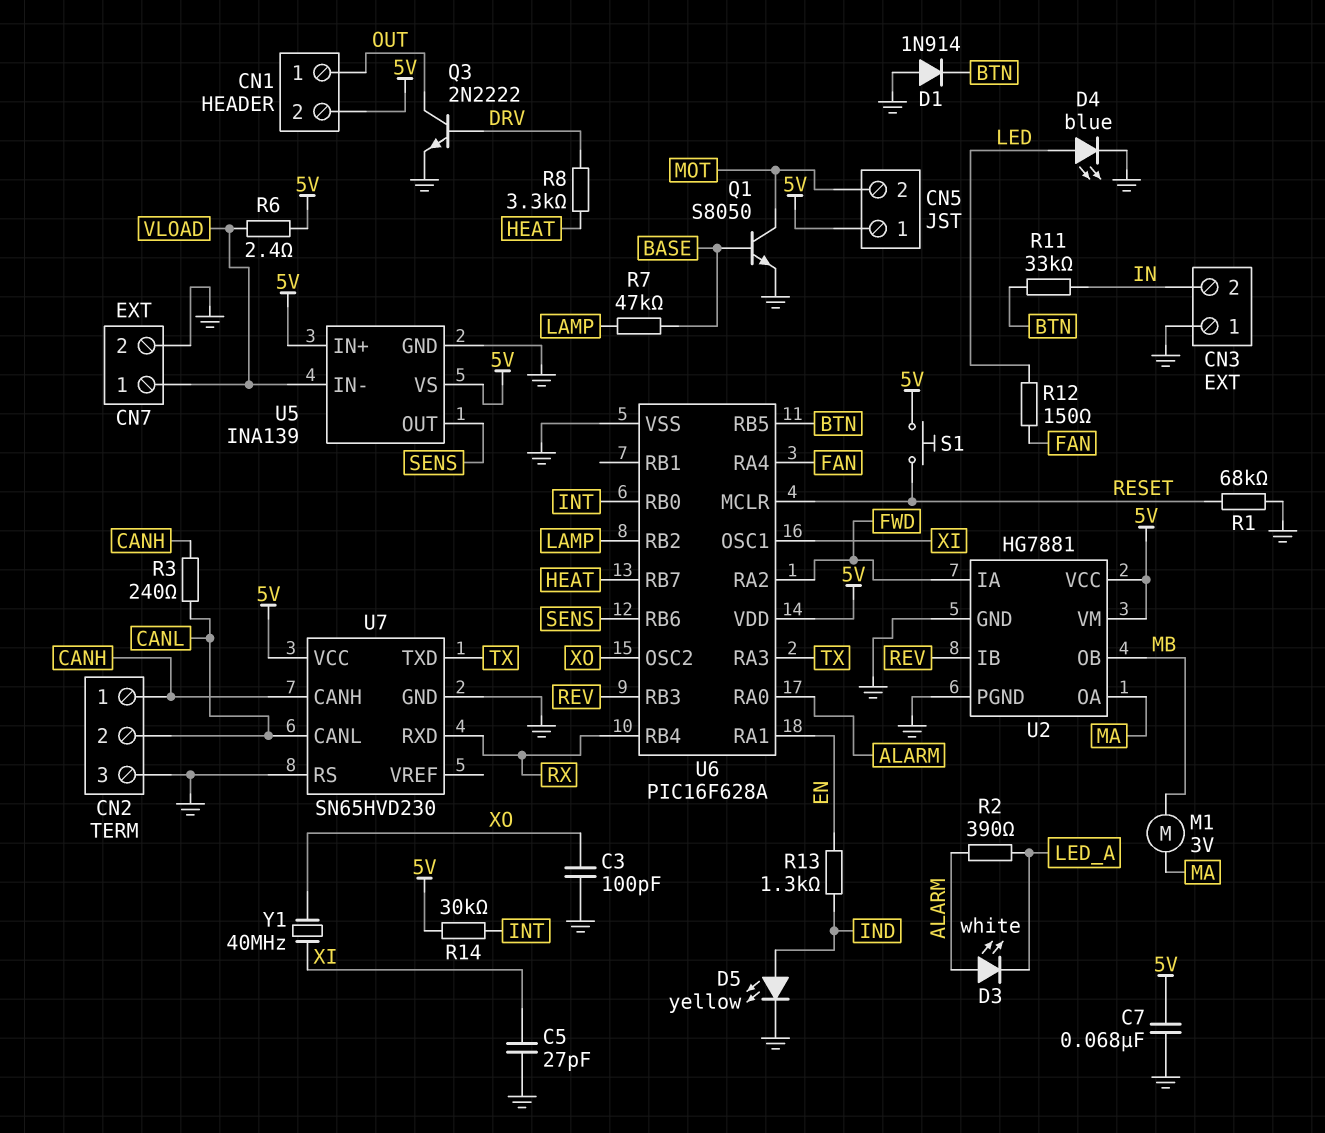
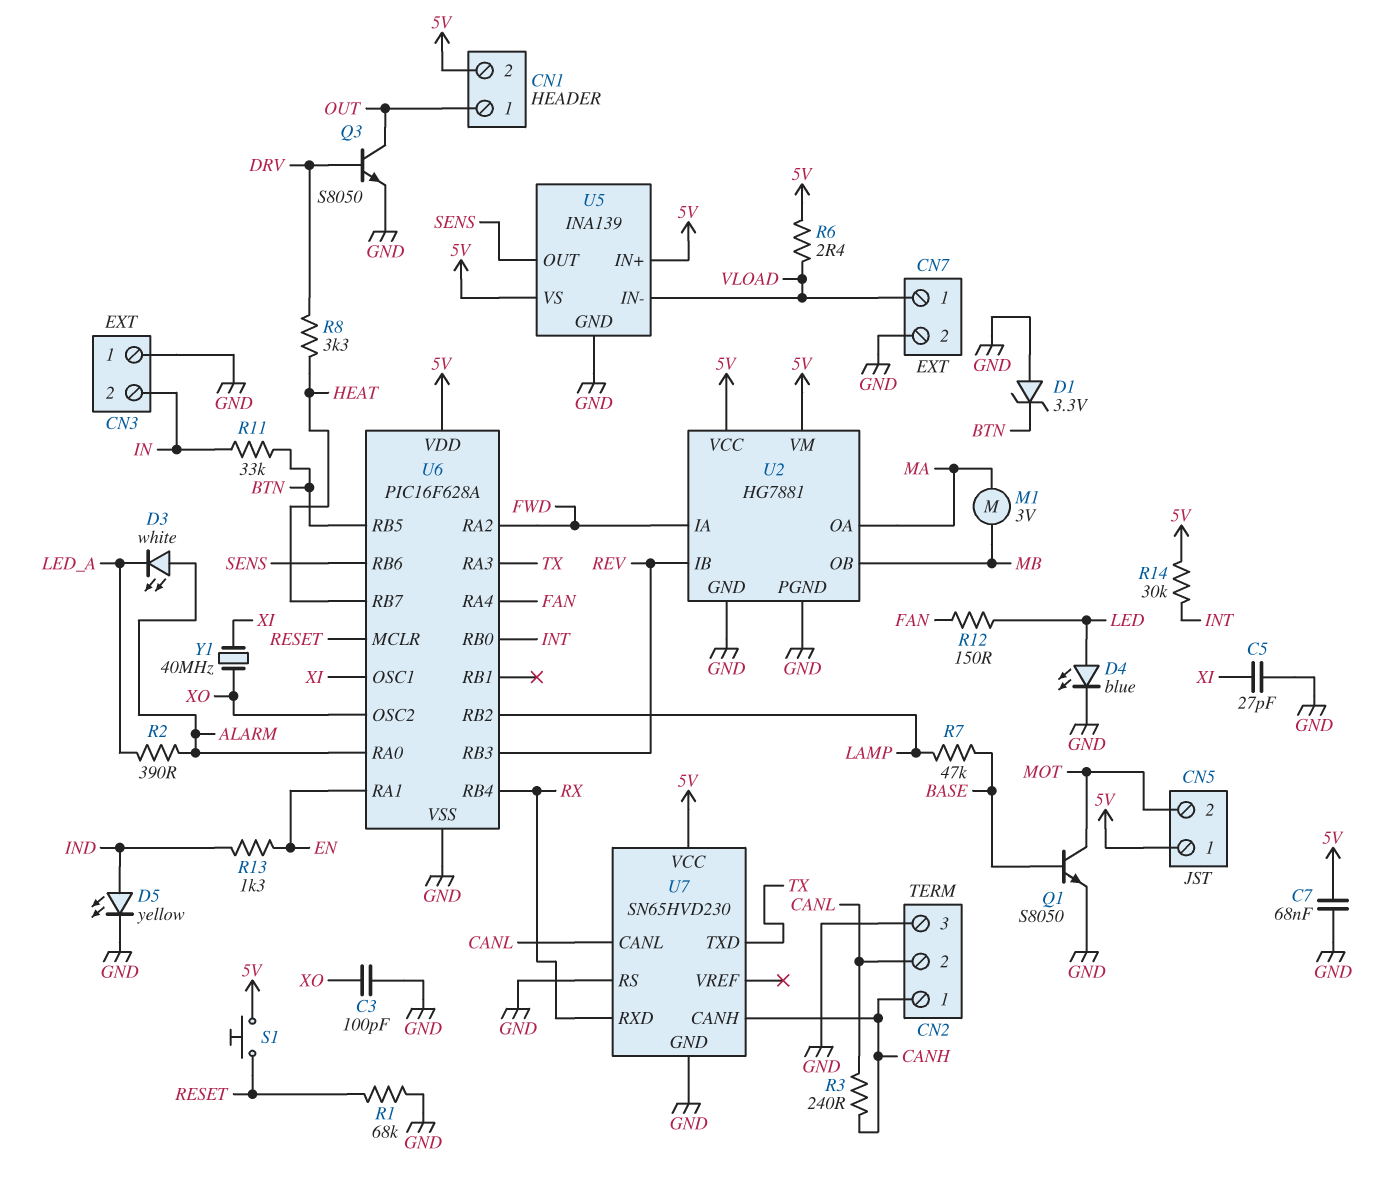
D1: diode 1N914 (A GND, K BTN) -> zener 3.3V (A GND, K BTN)
Q3: NPN 2N2222 (B DRV, C OUT, E GND) -> NPN S8050 (B DRV, C OUT, E GND)

